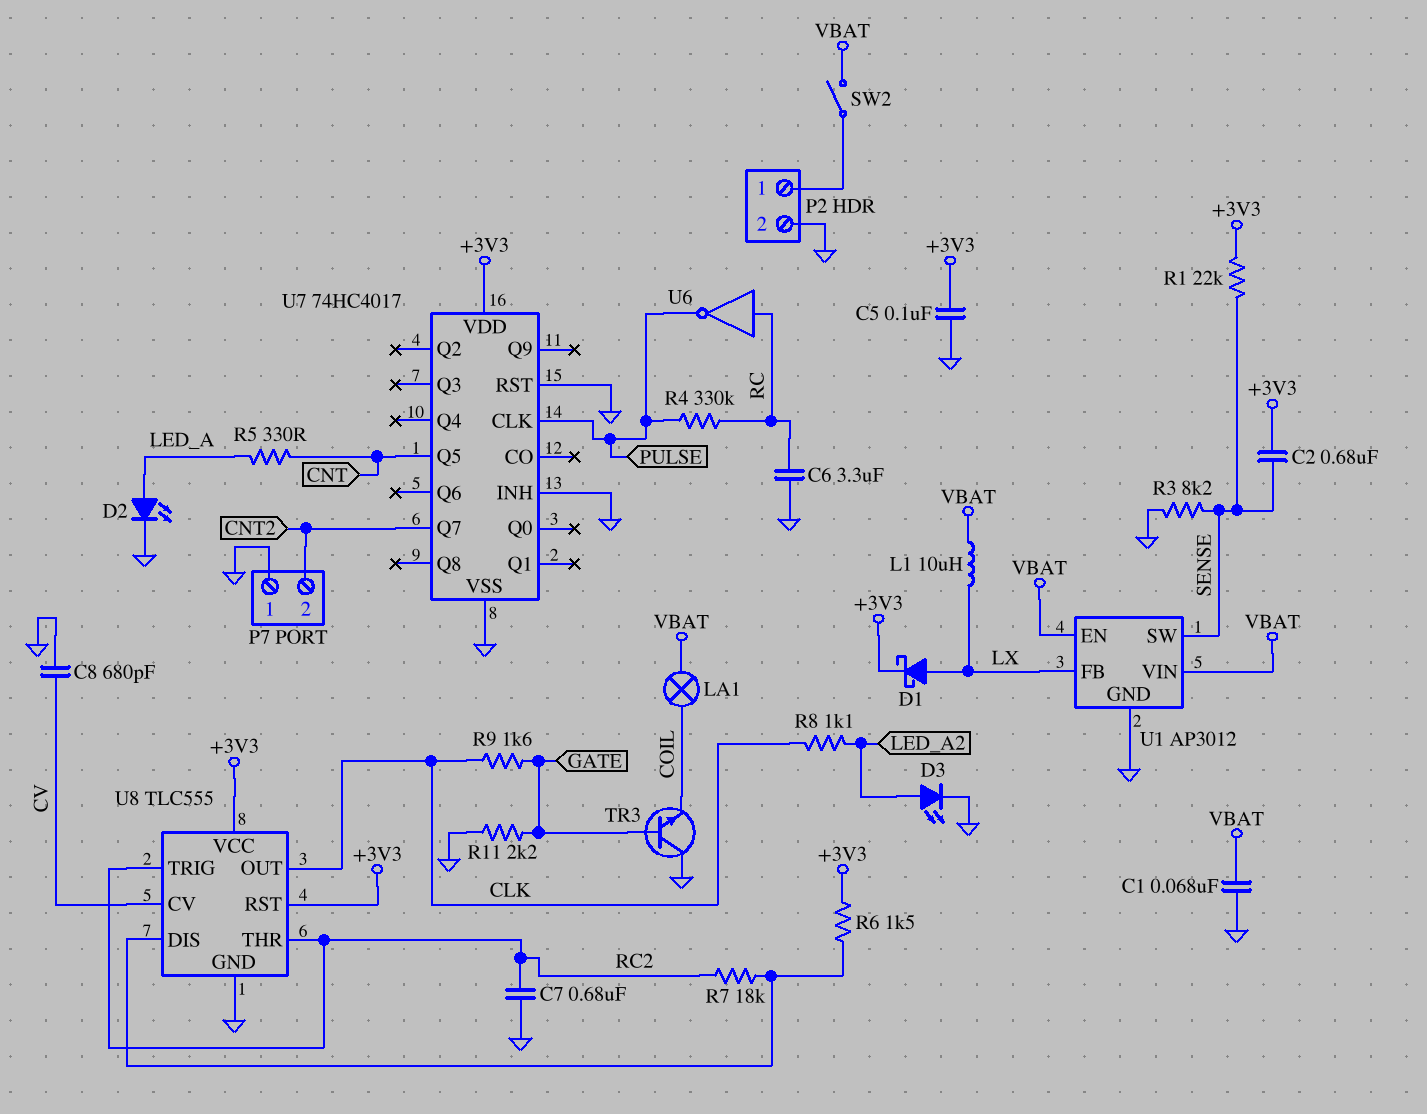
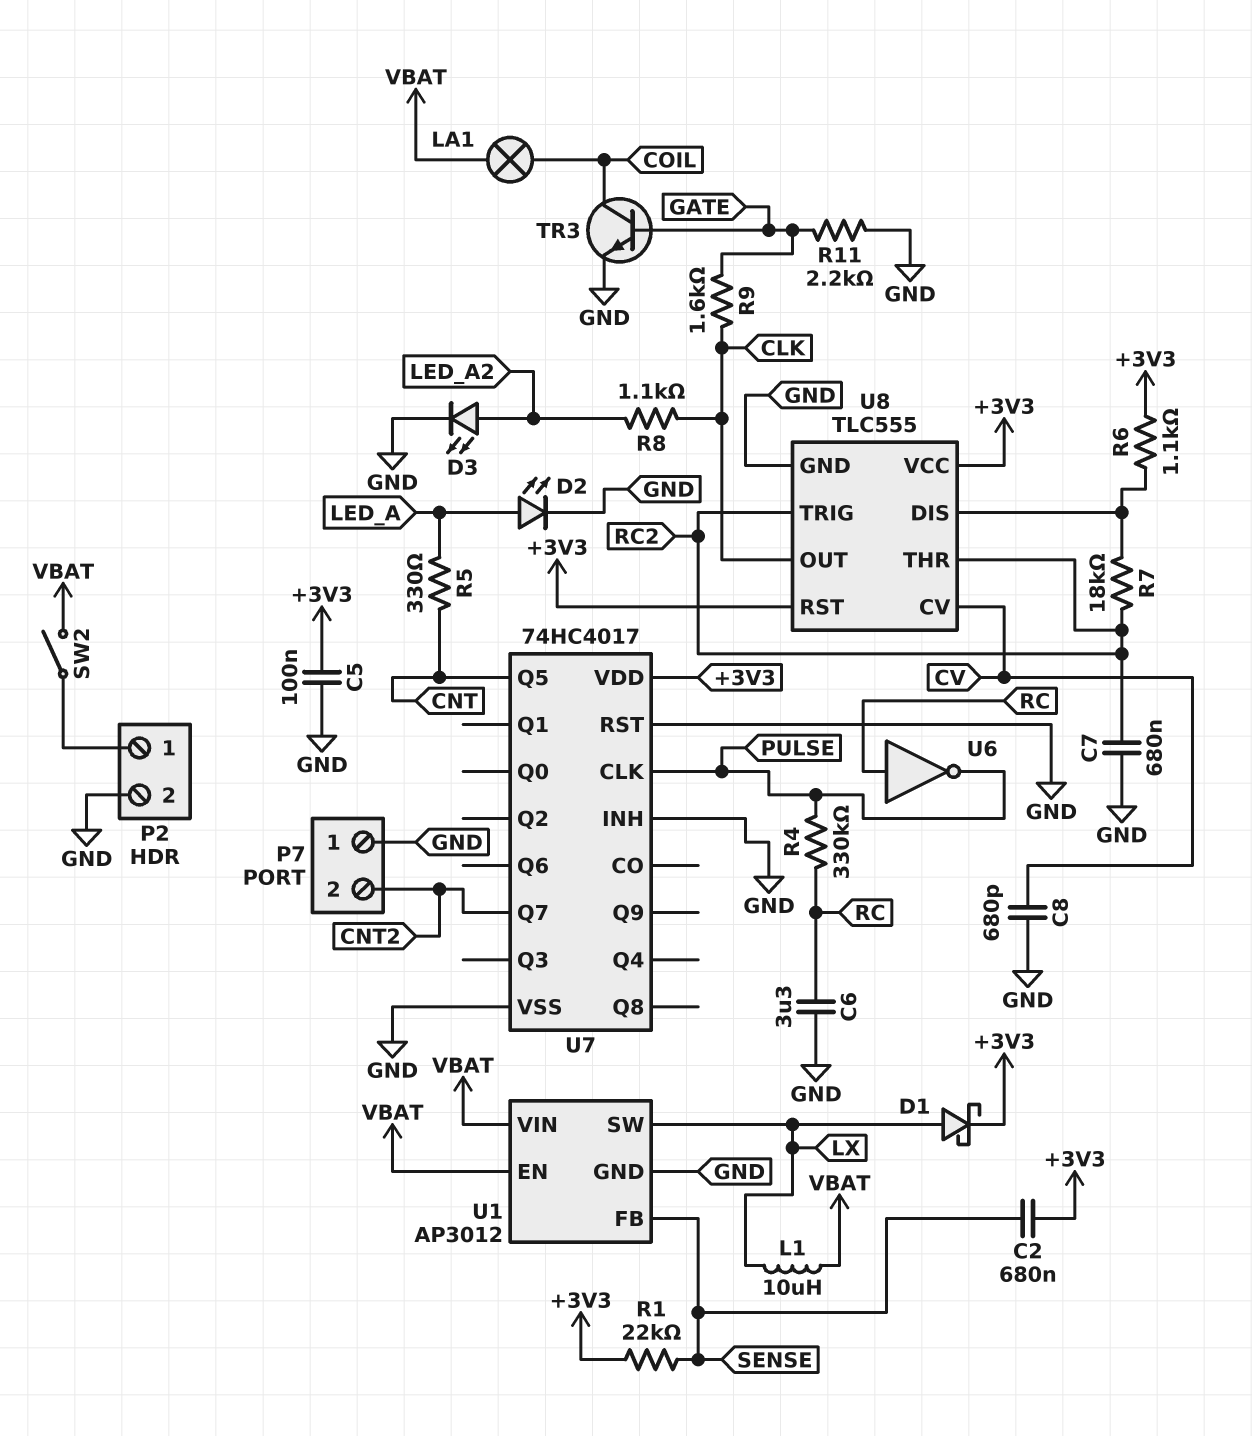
C1: 68nF (GND, VBAT) -> none
R3: 8.2k (GND, SENSE) -> none
R6: 1.5k (+3V3, U8/DIS) -> 1.1k (+3V3, U8/DIS)
TR3: NPN (B GATE, C GND, E COIL) -> NPN (B GATE, C COIL, E GND)
U1 pin FB: LX -> SENSE
U1 pin SW: SENSE -> LX

